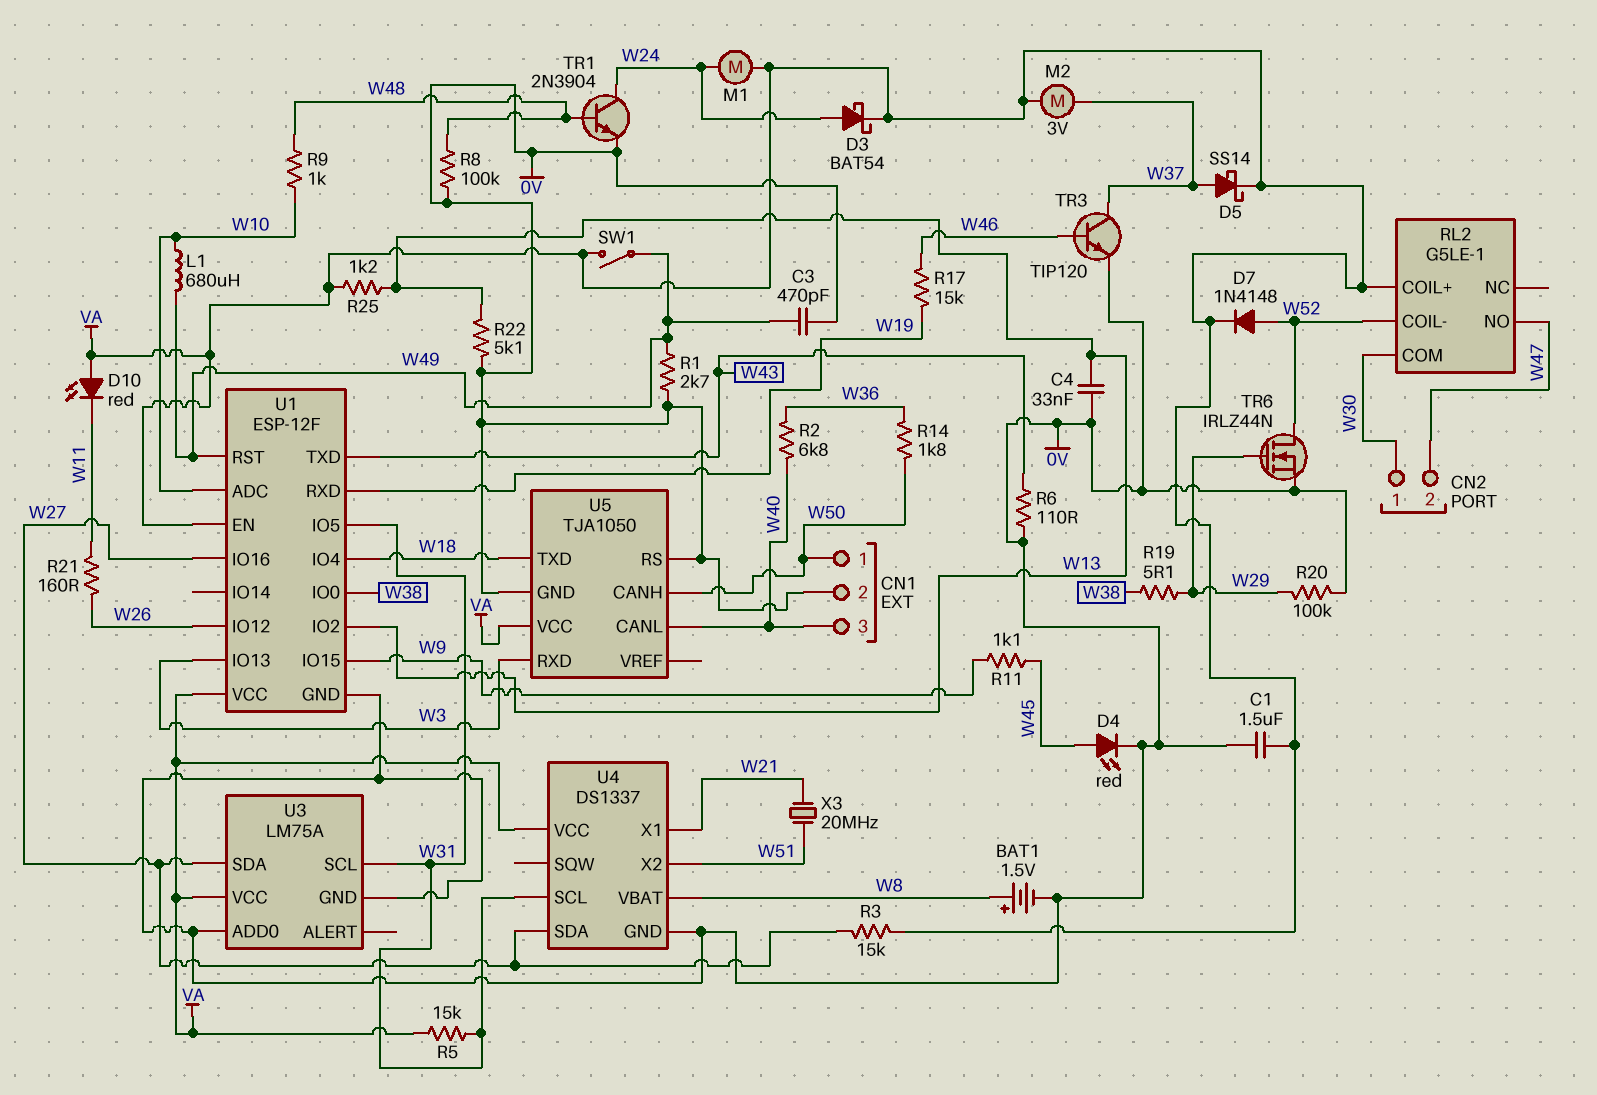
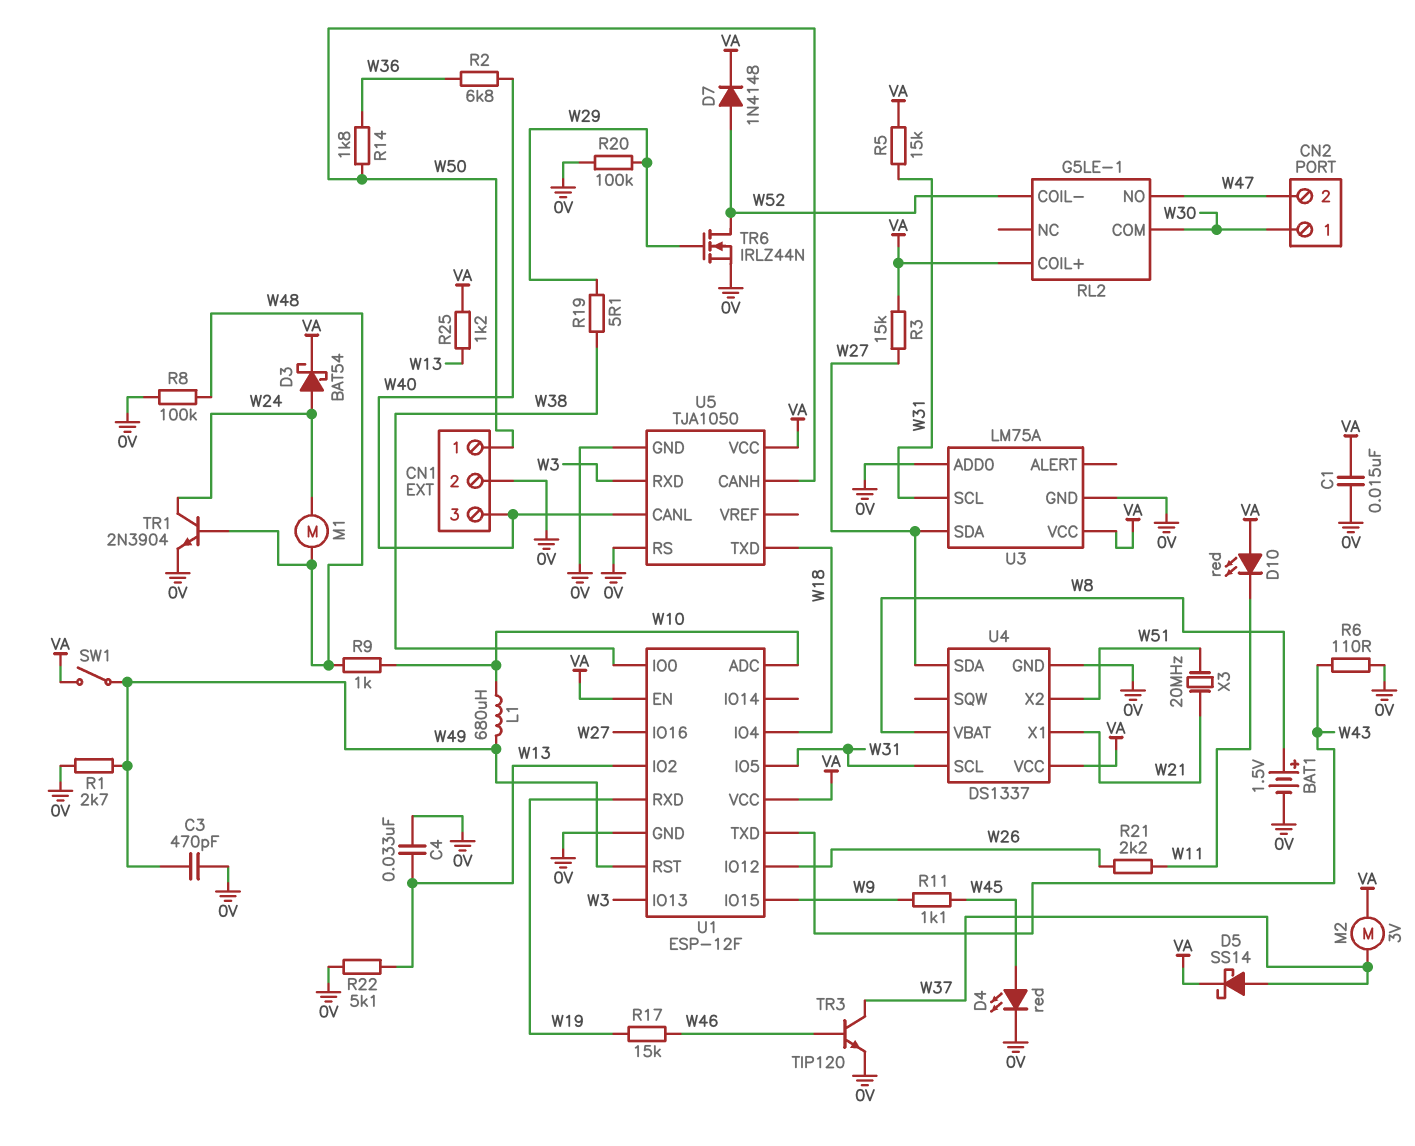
C1: 1.5uF (0V, VA) -> 15nF (0V, VA)
M1: motor (VA, W24) -> motor (W24, W48)
R21: 160 (W11, W26) -> 2.2k (W11, W26)

